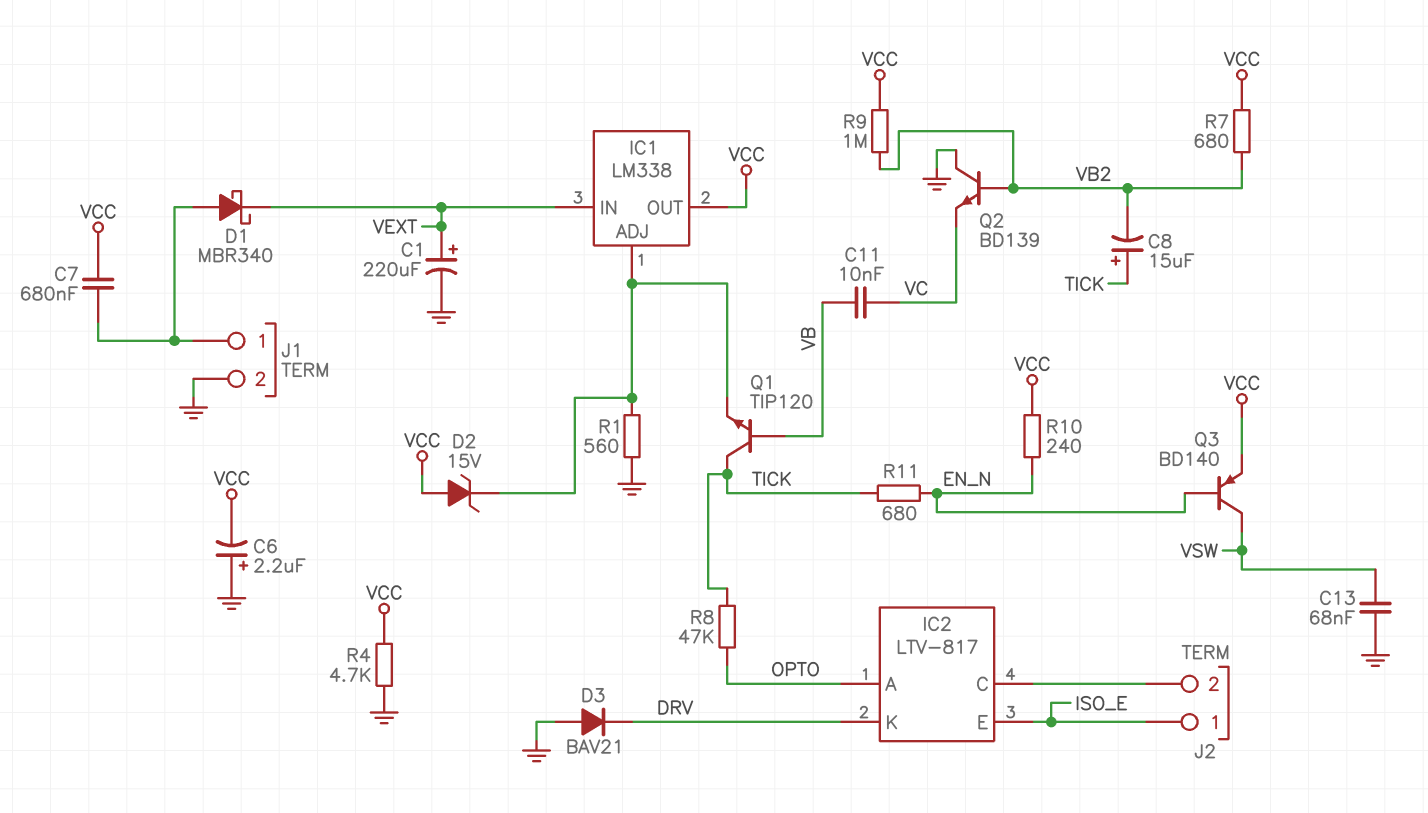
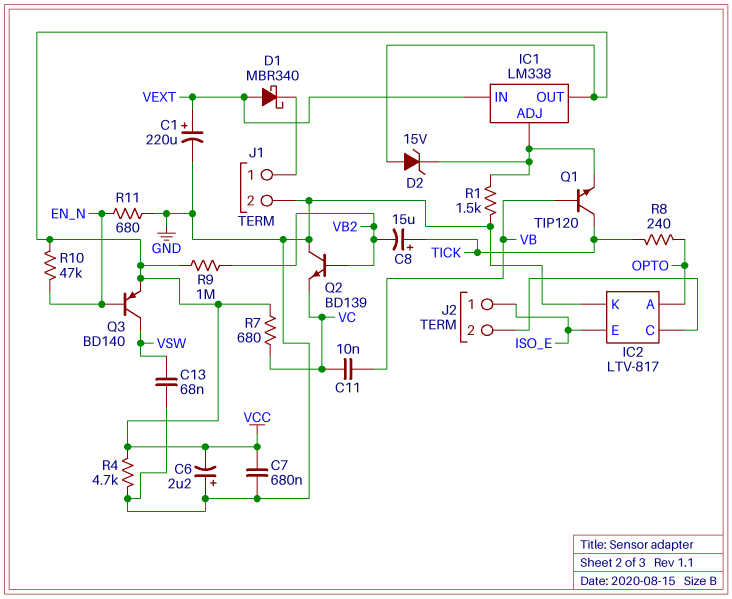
C7: 680nF (J1/1, VCC) -> 680nF (GND, VCC)
D1: schottky MBR340 (A J1/1, K VEXT) -> schottky MBR340 (A VEXT, K J1/1)
D3: diode BAV21 (A GND, K DRV) -> none
IC2 pin K: DRV -> GND
R1: 560 (GND, IC1/ADJ) -> 1.5k (GND, IC1/ADJ)
R7: 680 (VB2, VCC) -> 680 (VC, VCC)
R8: 47k (OPTO, TICK) -> 240 (OPTO, TICK)
R10: 240 (EN_N, VCC) -> 47k (EN_N, VCC)
R11: 680 (EN_N, TICK) -> 680 (EN_N, GND)

